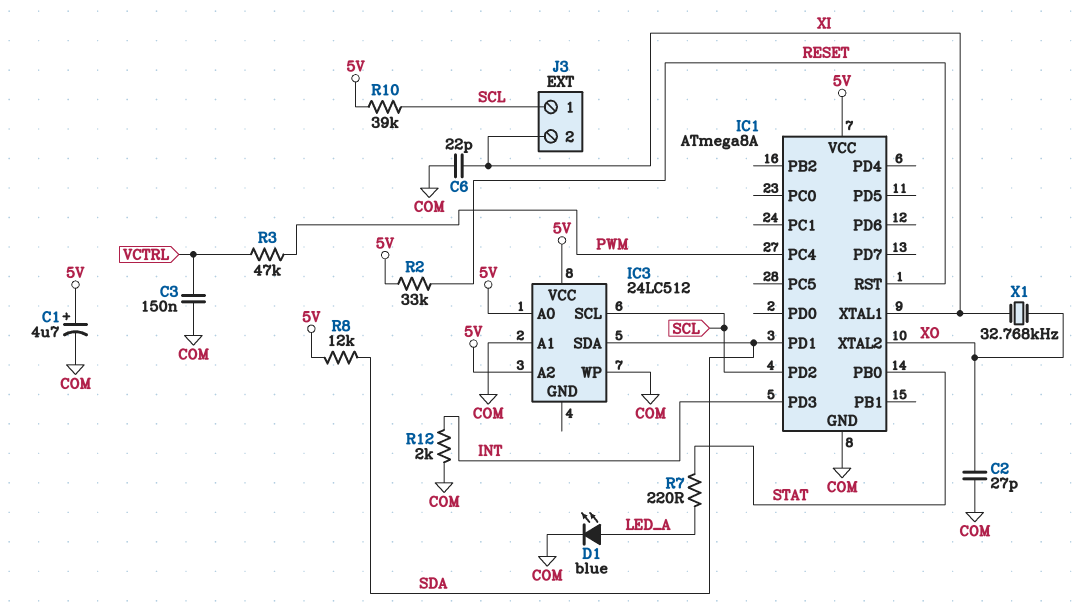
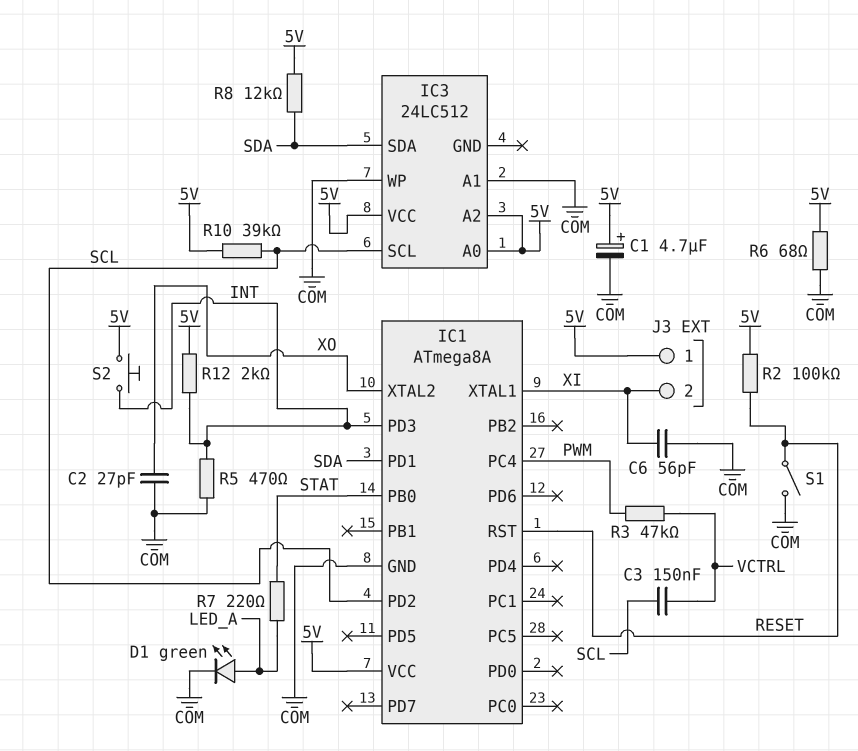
C3: 150nF (COM, VCTRL) -> 150nF (SCL, VCTRL)
C6: 22pF (COM, XI) -> 56pF (COM, XI)
D1: LED blue (A LED_A, K COM) -> LED green (A LED_A, K COM)
J3 pin 1: SCL -> 5V
R2: 33k (5V, RESET) -> 100k (5V, RESET)
R5: none -> 470 (COM, INT)
R6: none -> 68 (5V, COM)
R12: 2k (COM, INT) -> 2k (5V, INT)
S1: none -> switch (COM, RESET)
S2: none -> button (5V, INT)
X1: 32.768kHz (XI, XO) -> none

